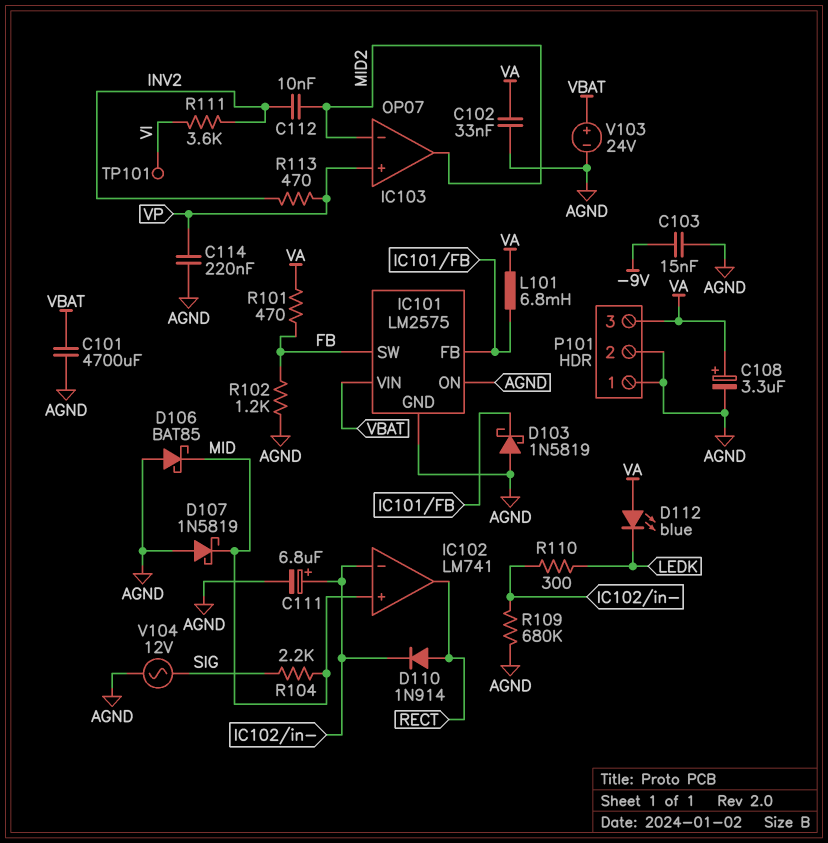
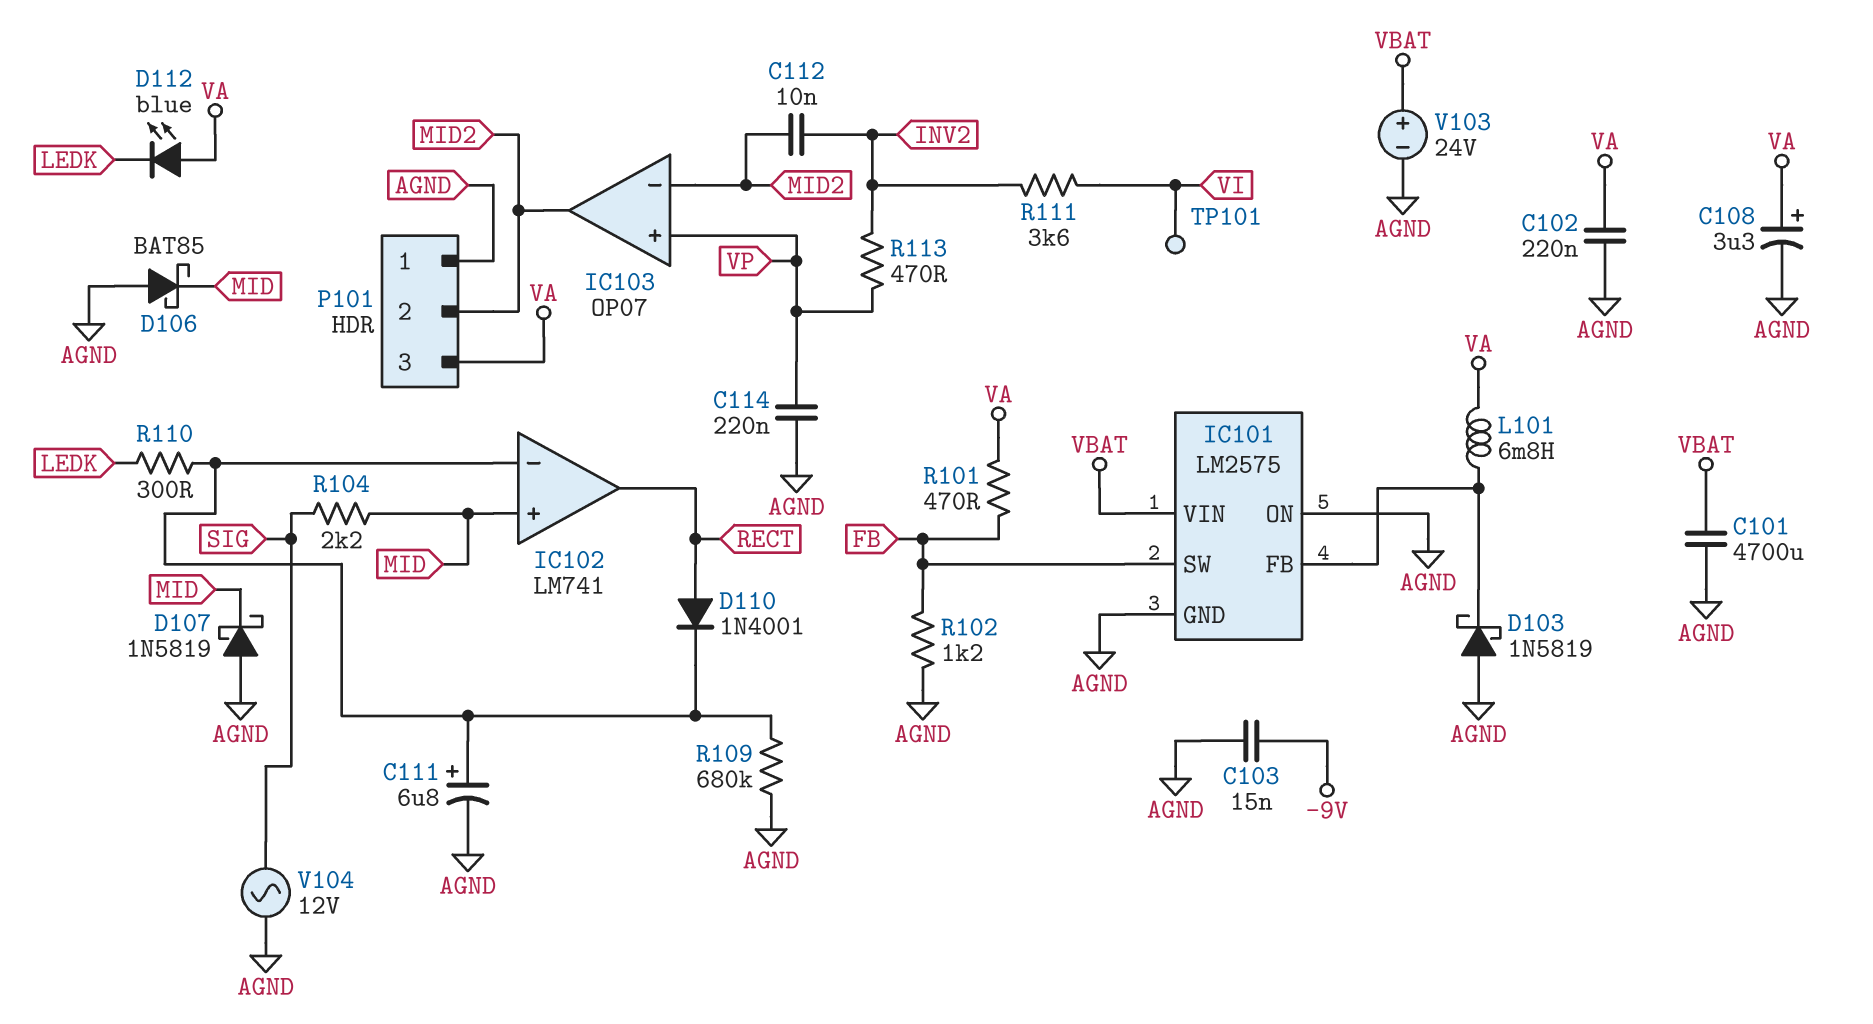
C102: 33nF (AGND, VA) -> 220nF (AGND, VA)
D110: diode 1N914 (A RECT, K IC102/in-) -> diode 1N4001 (A RECT, K IC102/in-)
P101 pin 2: AGND -> MID2

